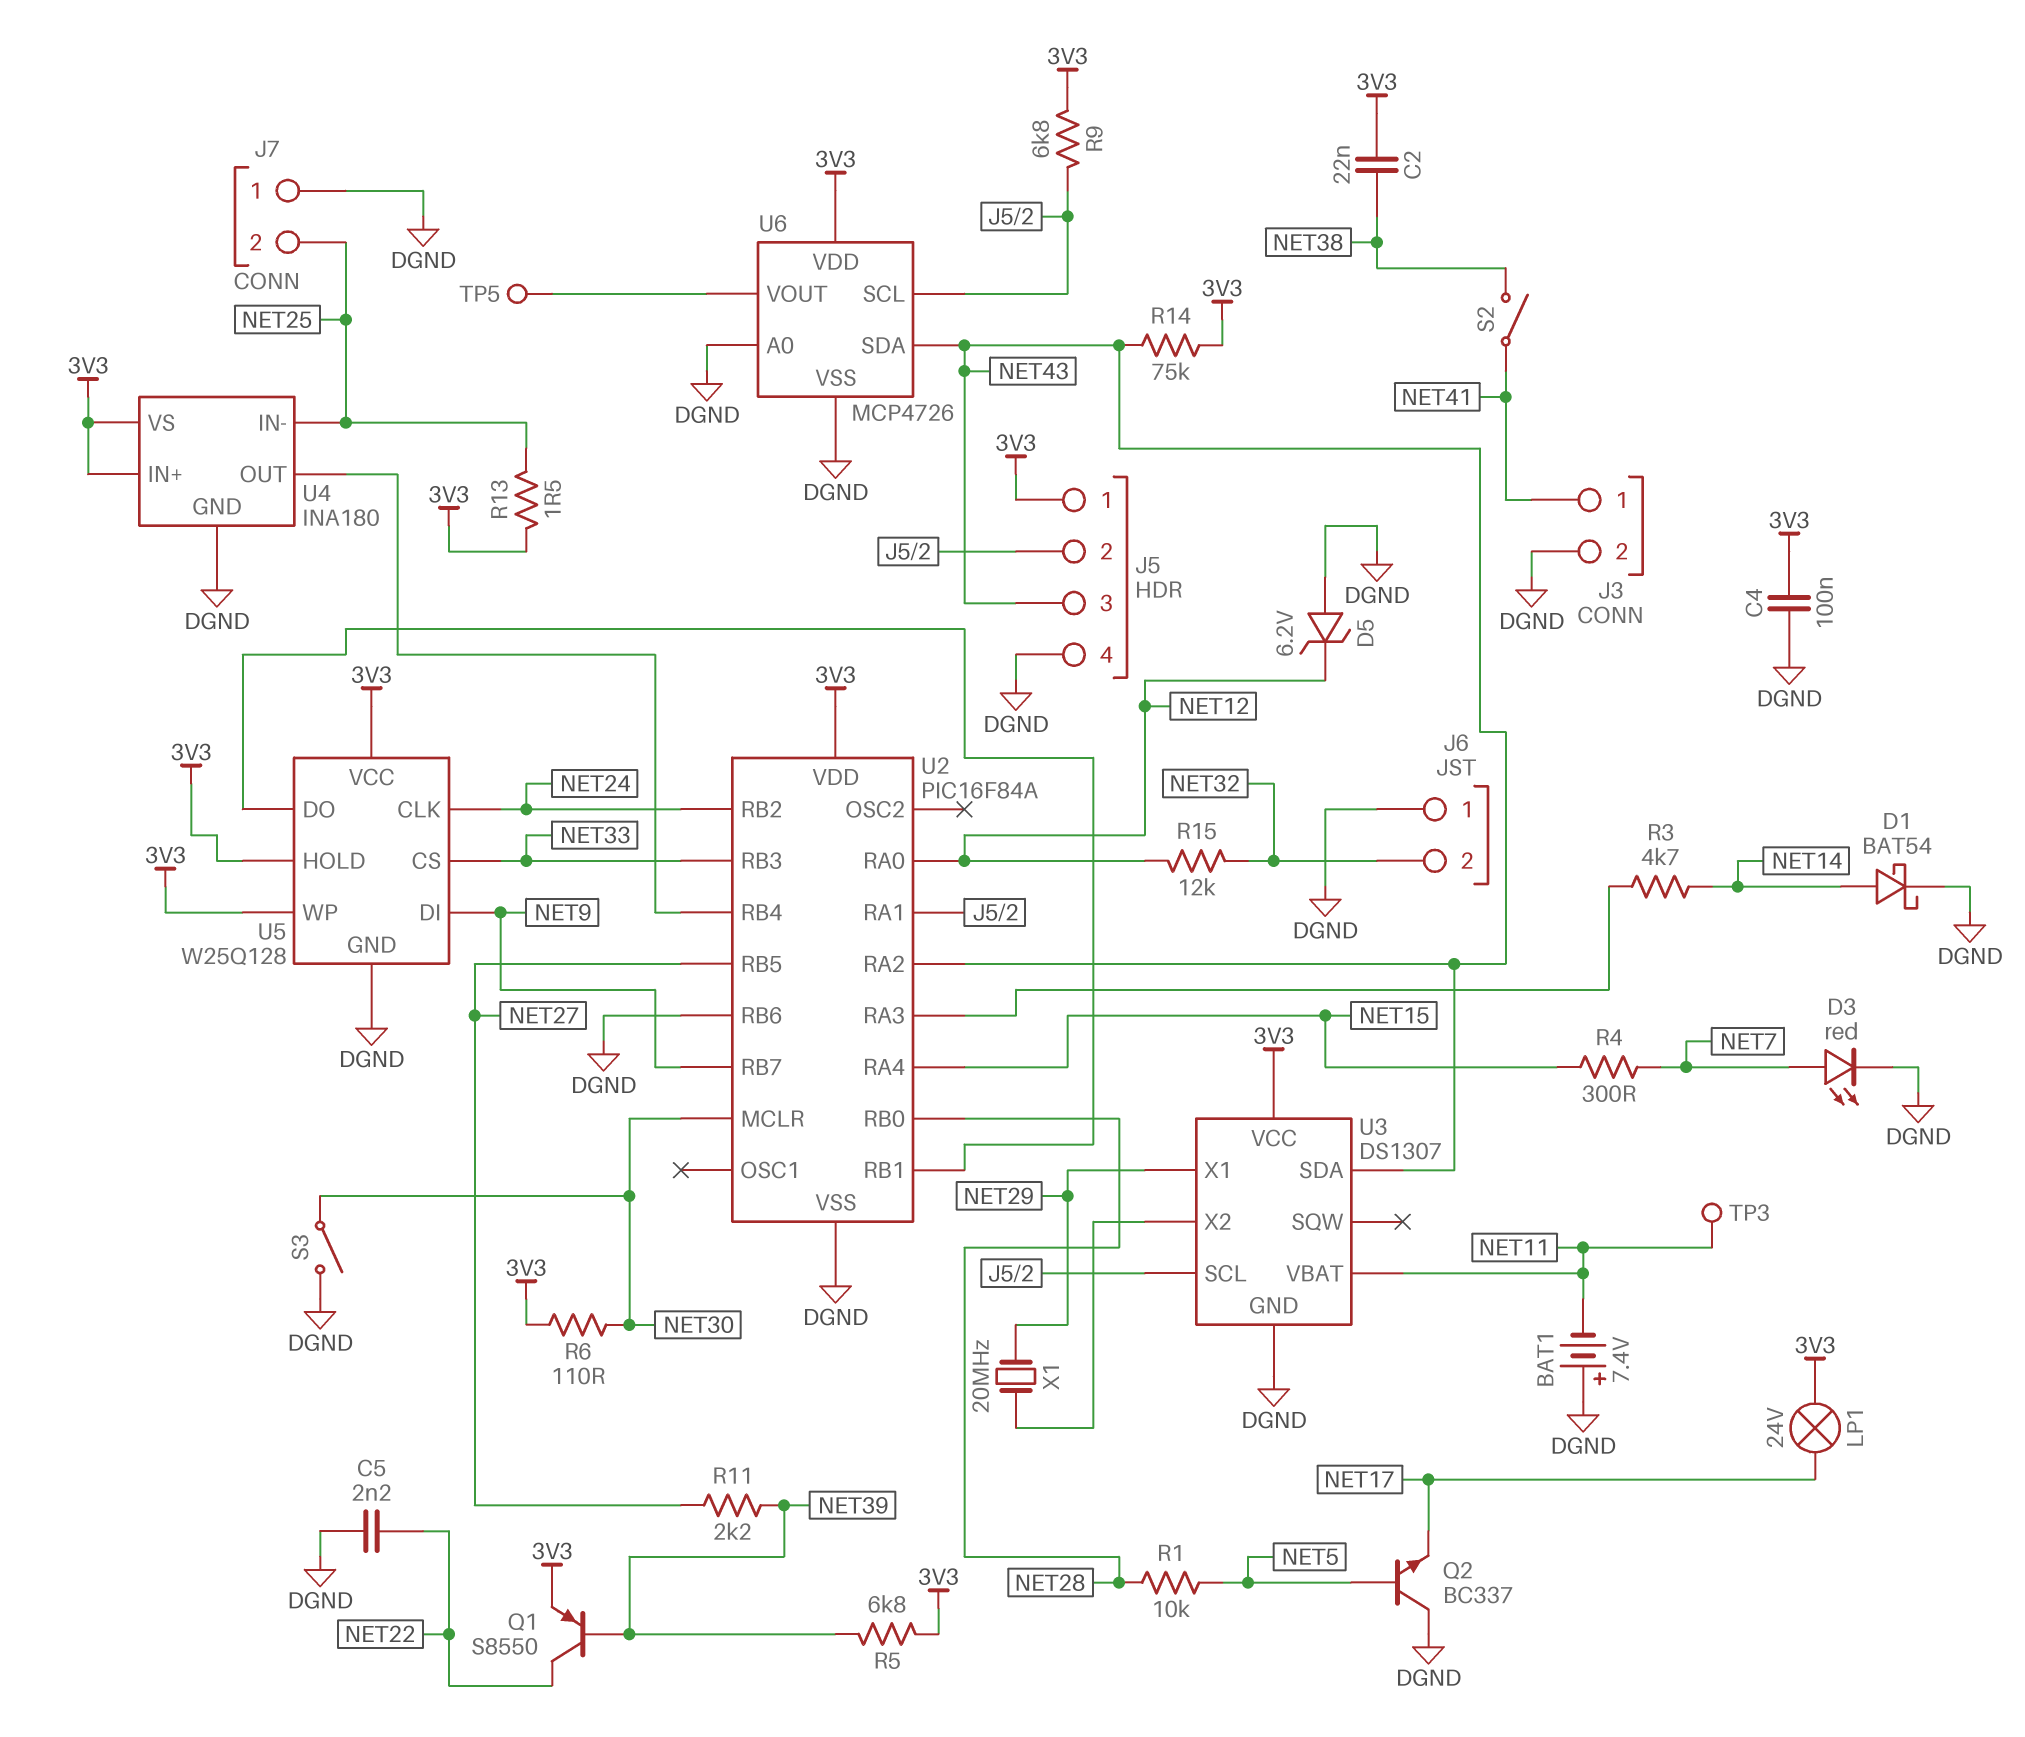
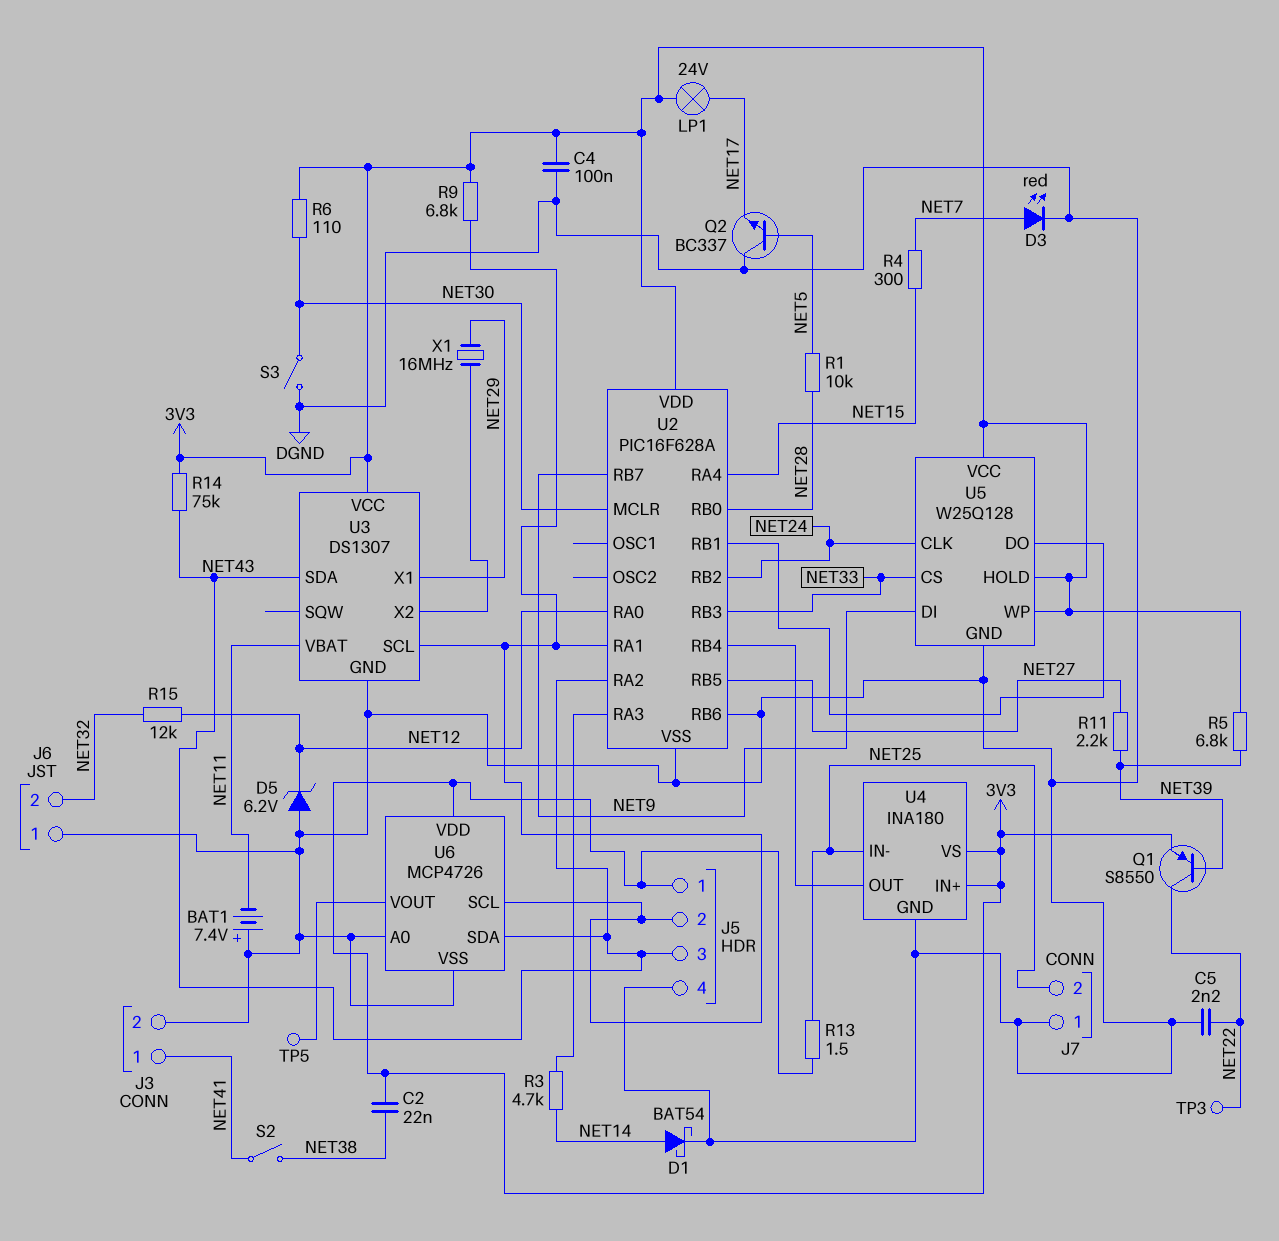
TP3: test point (NET11) -> test point (NET22)
U2: PIC16F84A -> PIC16F628A
X1: 20MHz (NET29, U3/X2) -> 16MHz (NET29, U3/X2)

